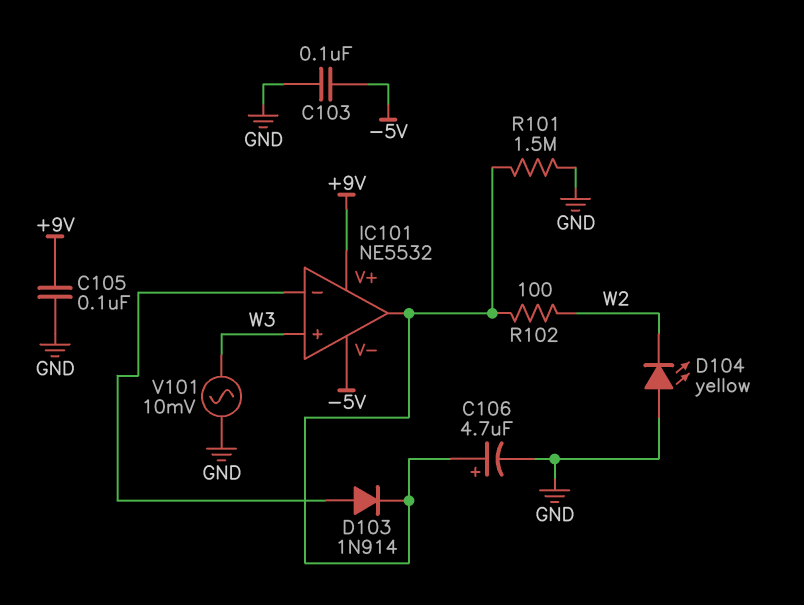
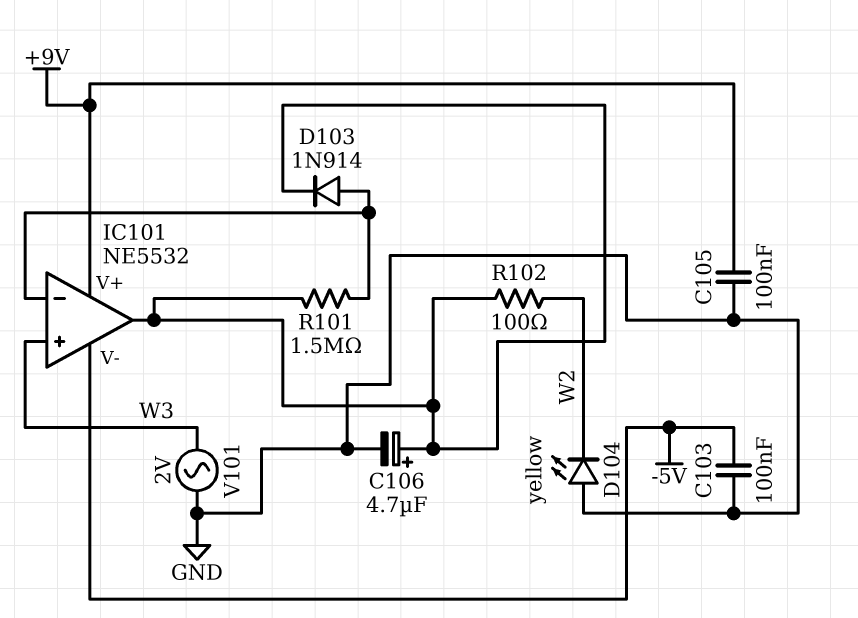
R101: 1.5M (GND, IC101/out) -> 1.5M (IC101/in-, IC101/out)
V101: AC 10mV (GND, W3) -> AC 2V (GND, W3)

